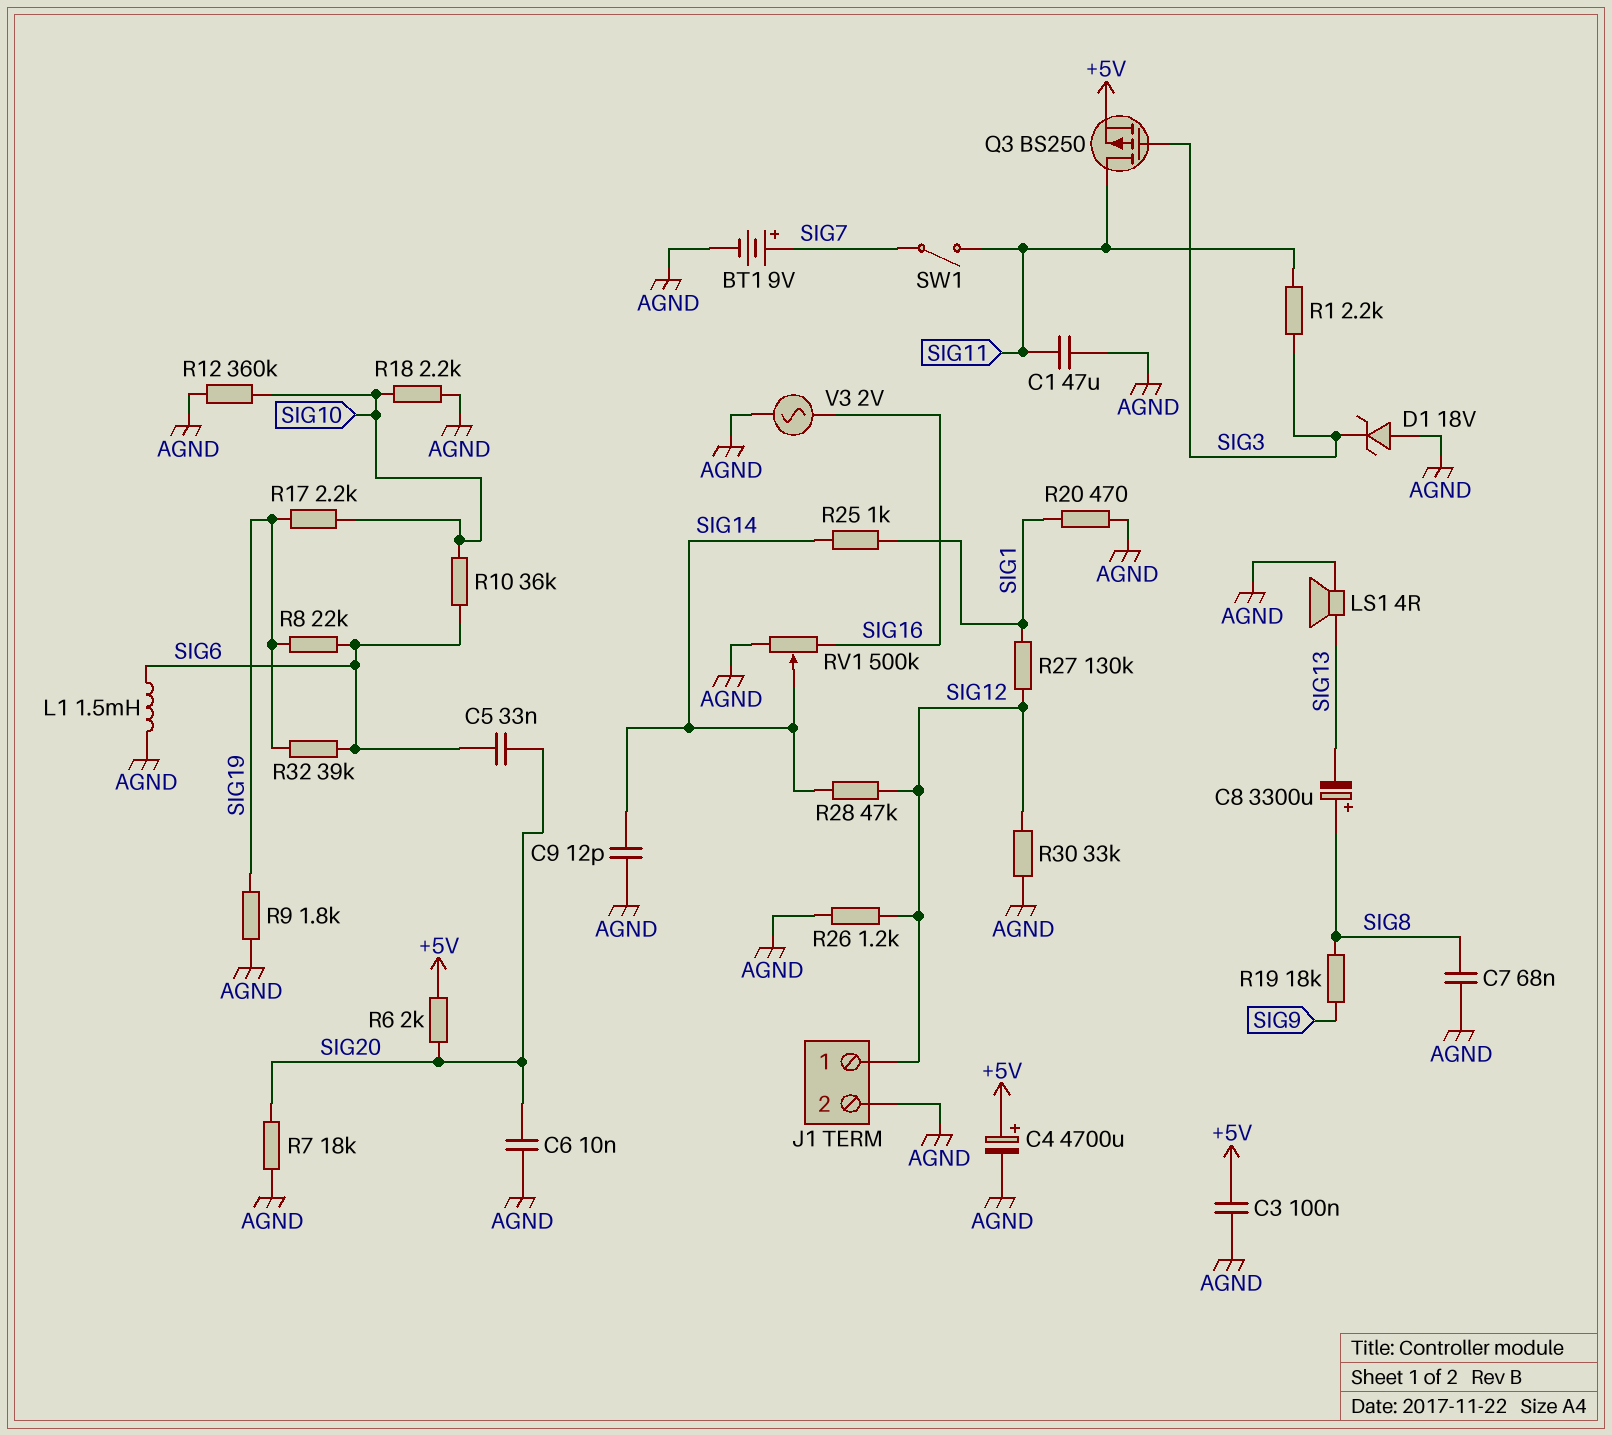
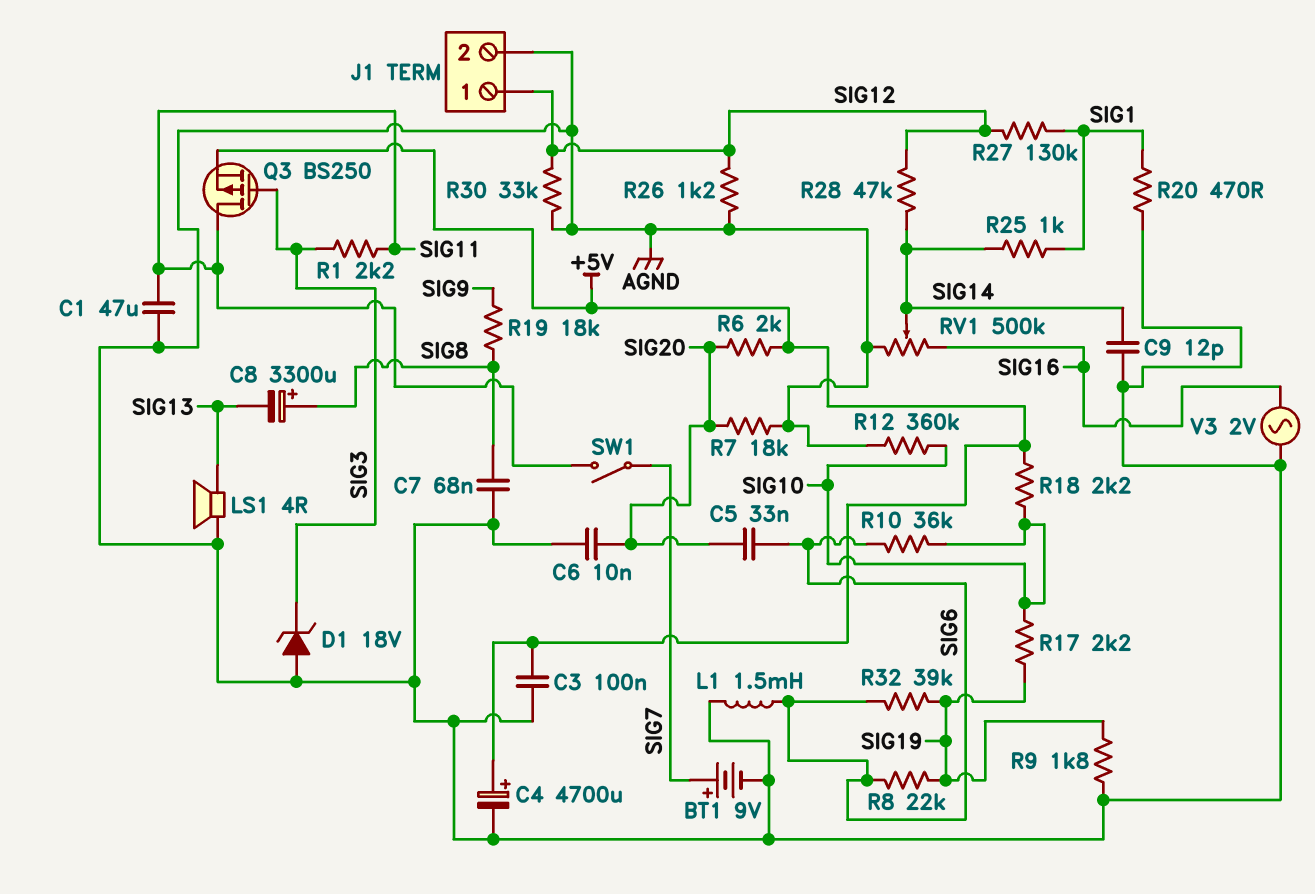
R18: 2.2k (AGND, SIG10) -> 2.2k (+5V, SIG10)

